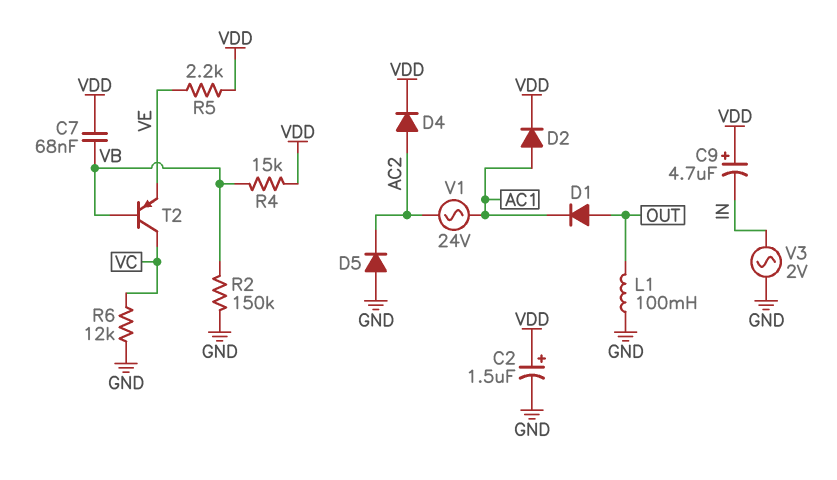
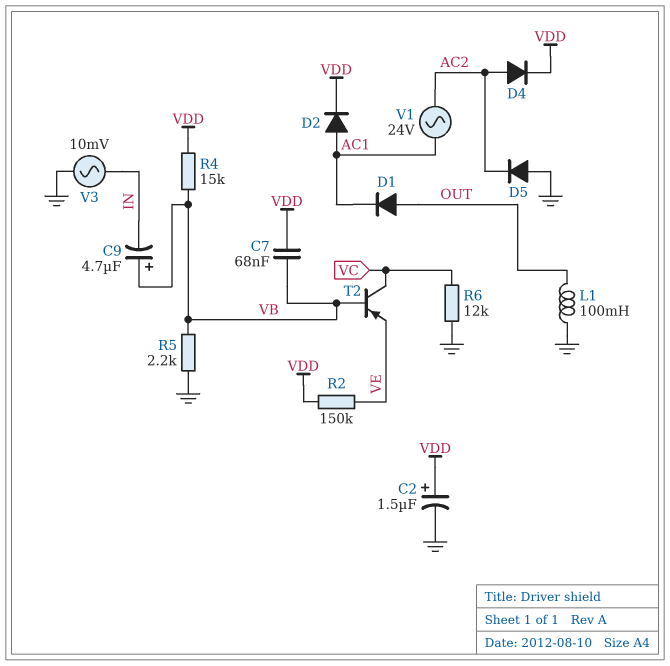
C9: 4.7uF (plus VDD, minus IN) -> 4.7uF (plus VB, minus IN)
R2: 150k (GND, VB) -> 150k (VDD, VE)
R5: 2.2k (VDD, VE) -> 2.2k (GND, VB)
V3: AC 2V (GND, IN) -> AC 10mV (GND, IN)

